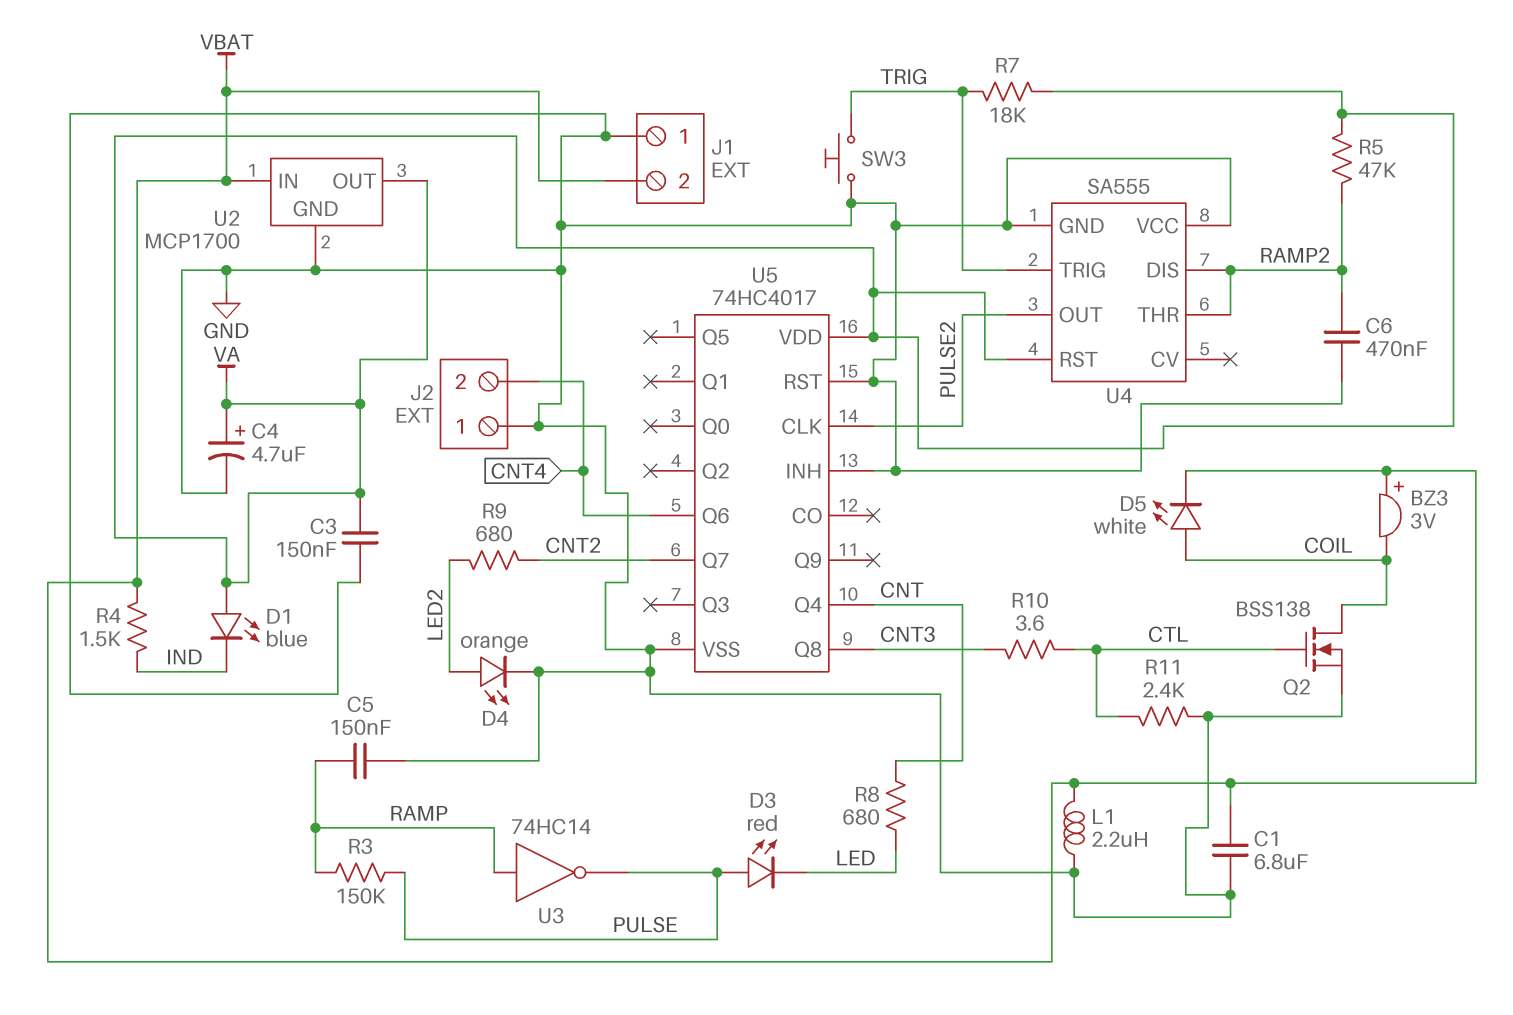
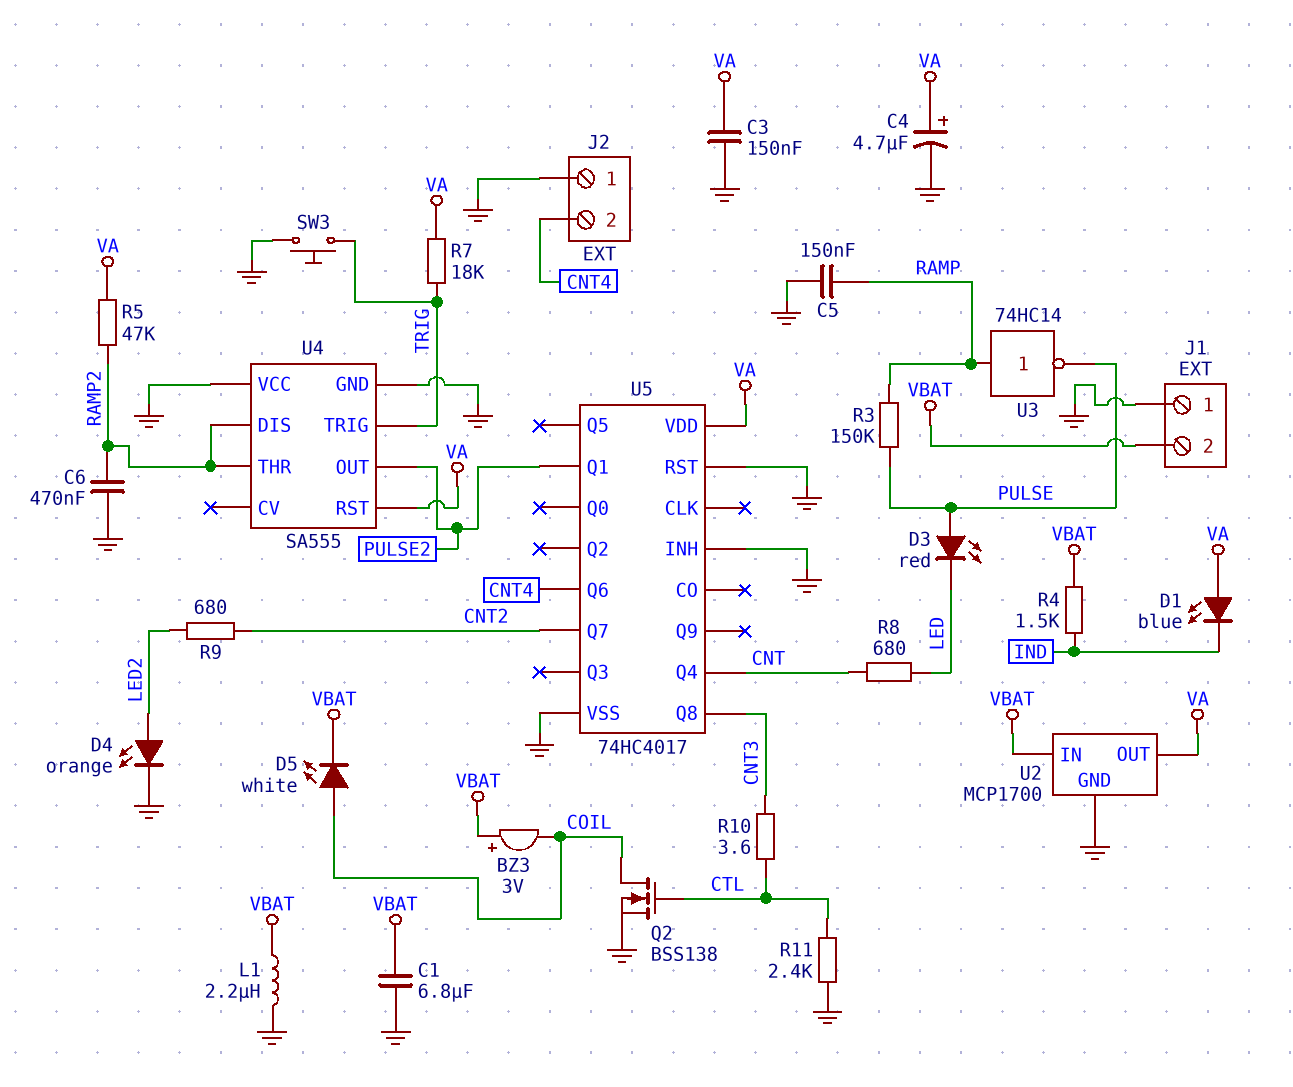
U5 pin CLK: PULSE2 -> none
U5 pin Q1: none -> PULSE2

